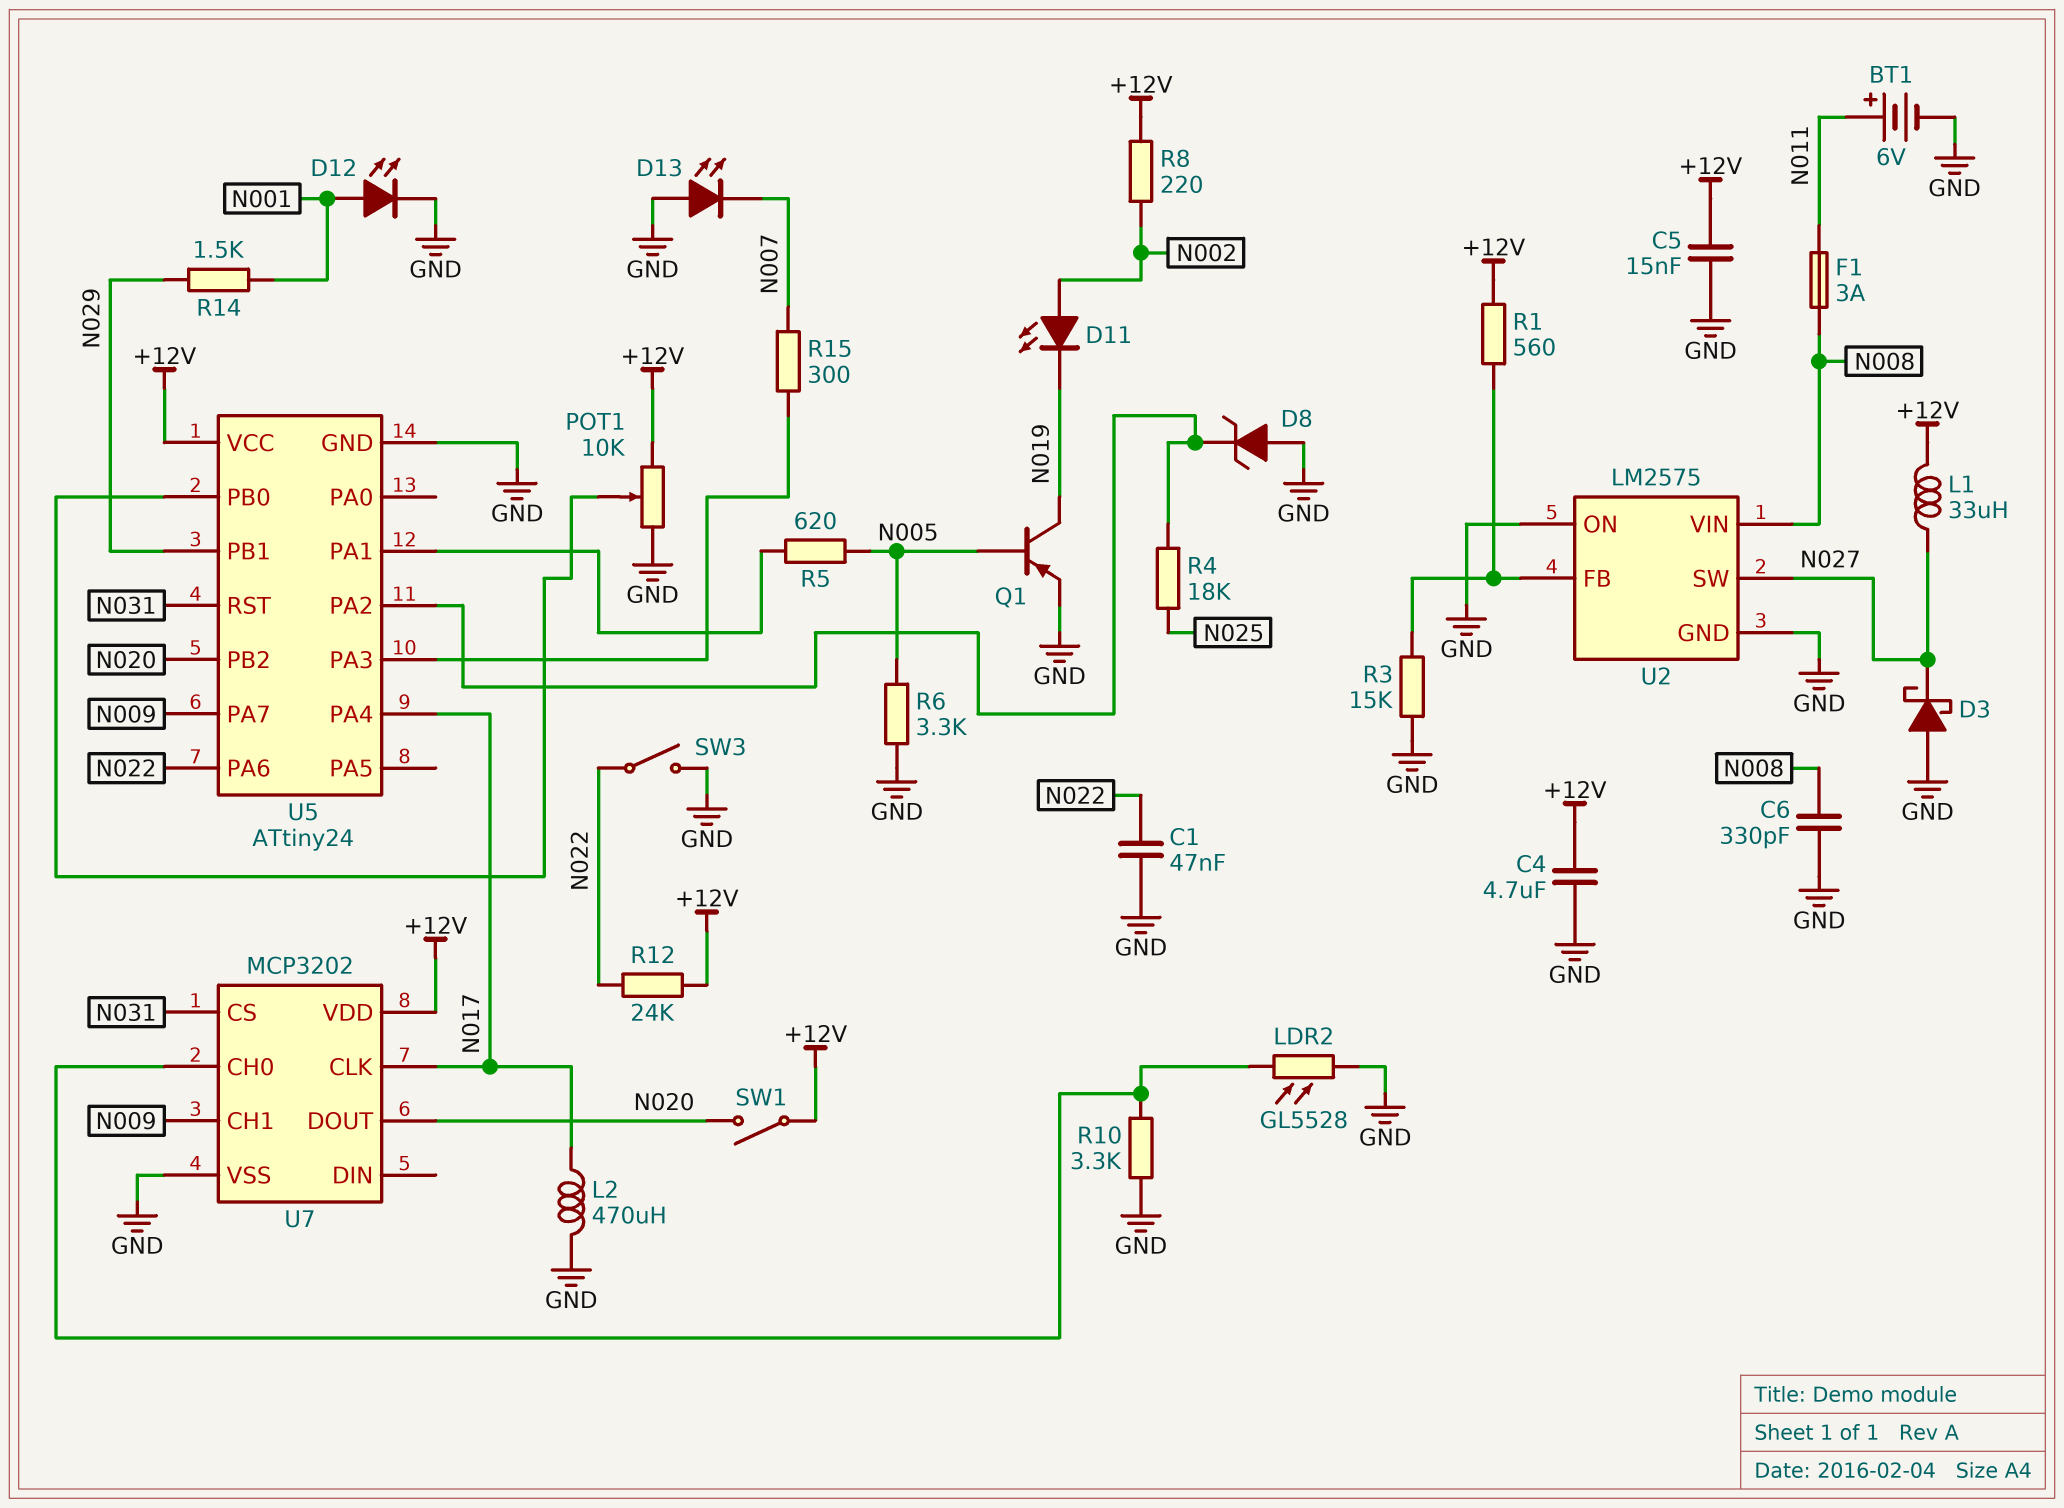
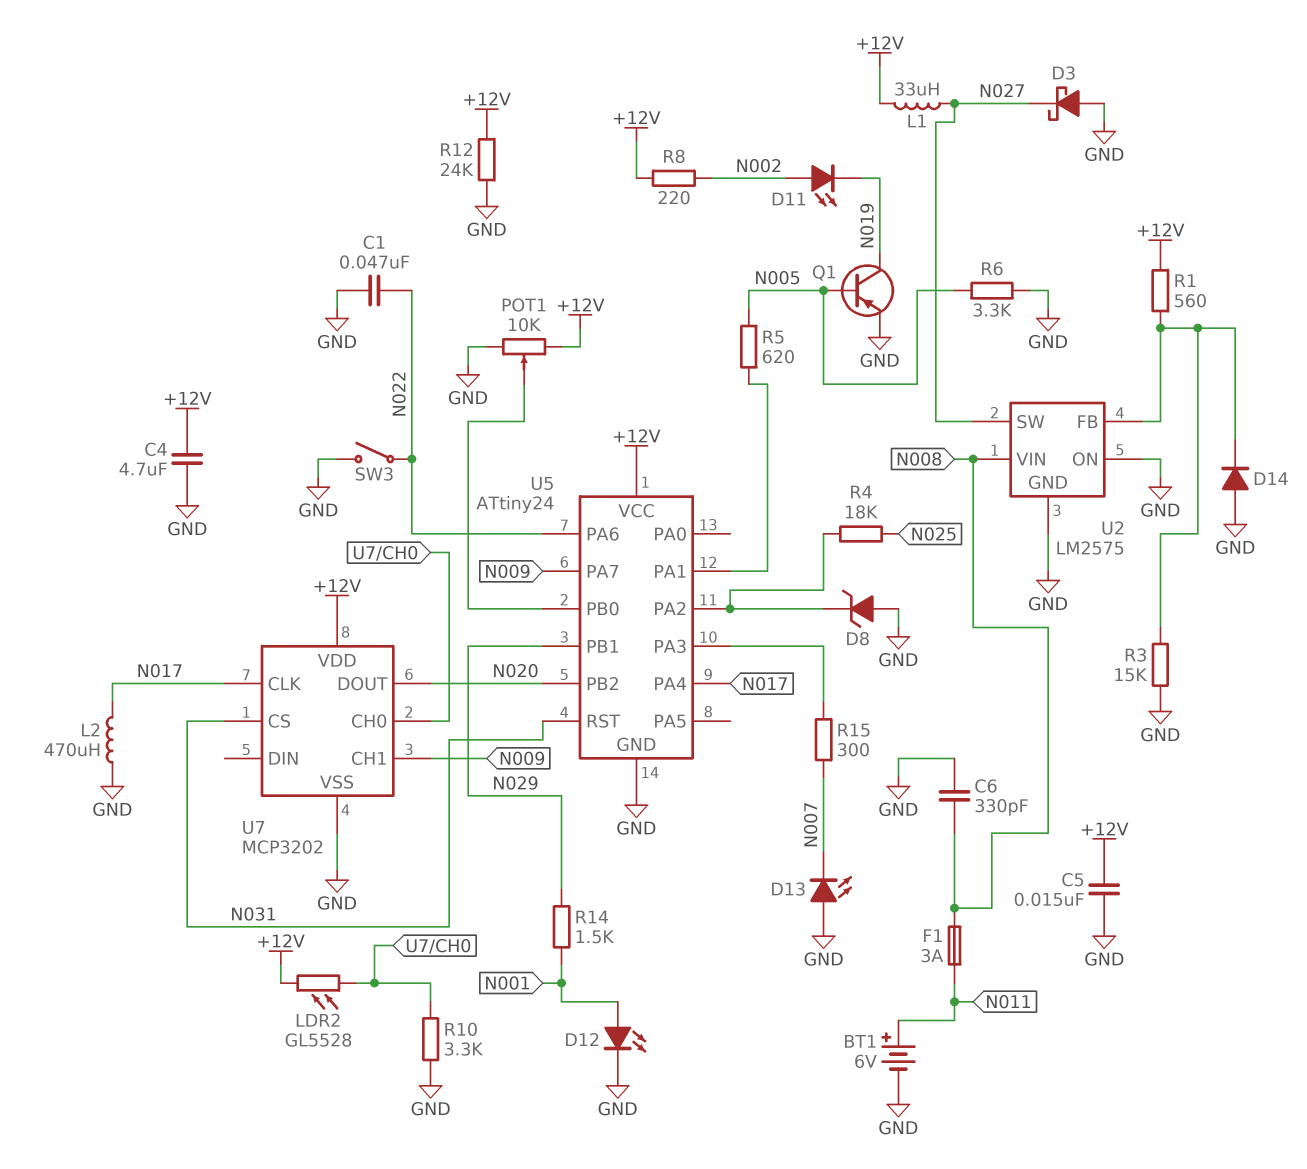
D14: none -> diode (A GND, K U2/FB)
LDR2: GL5528 (GND, U7/CH0) -> GL5528 (+12V, U7/CH0)
R12: 24k (+12V, N022) -> 24k (+12V, GND)
SW1: switch (+12V, N020) -> none

